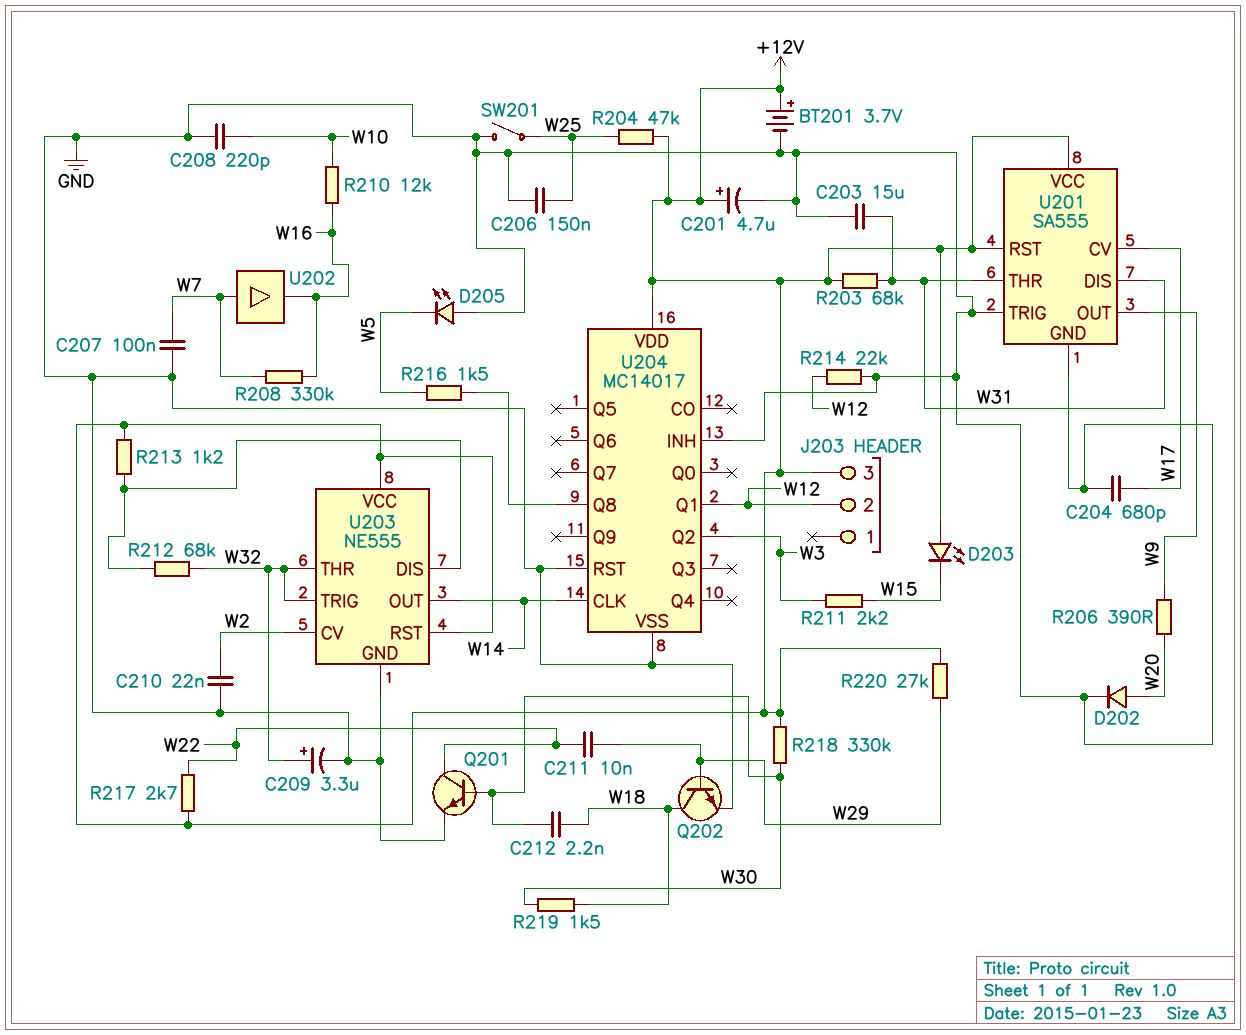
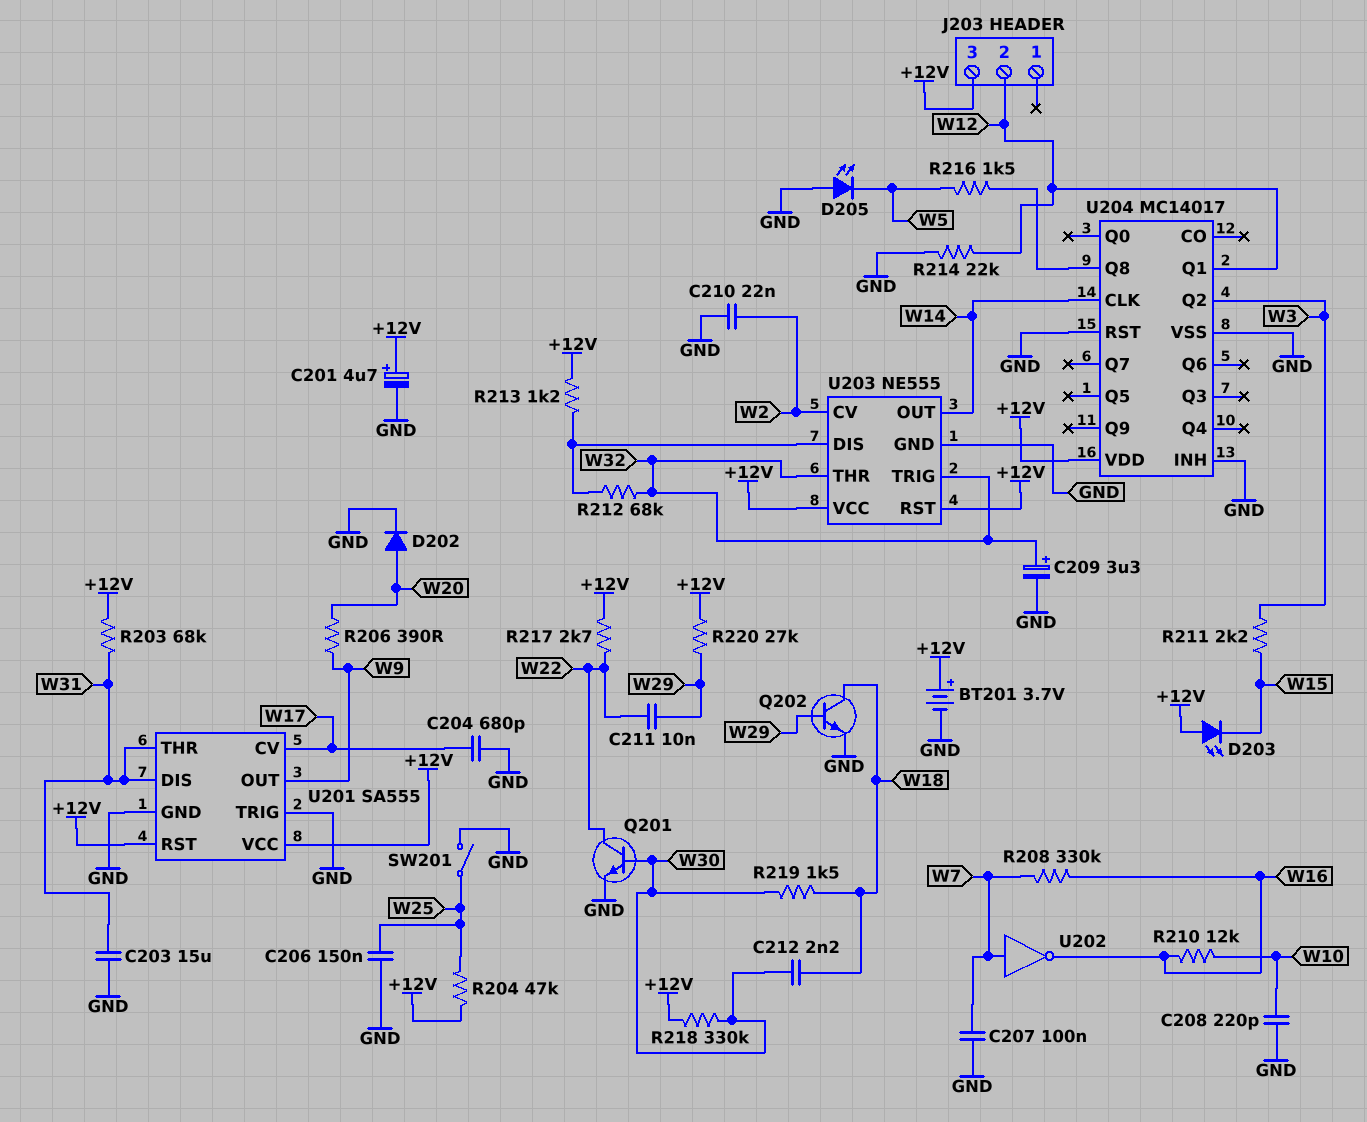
U202: buffer (in W7, out W16) -> NOT (in W7, out W16)

